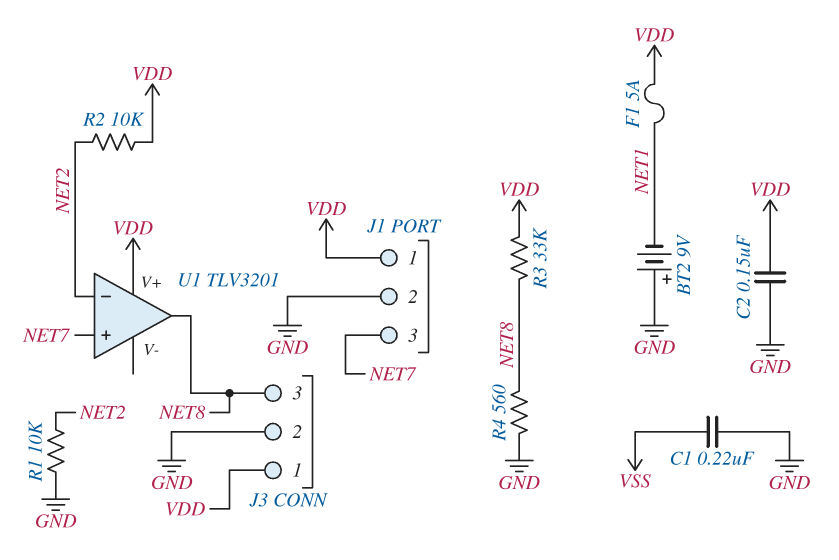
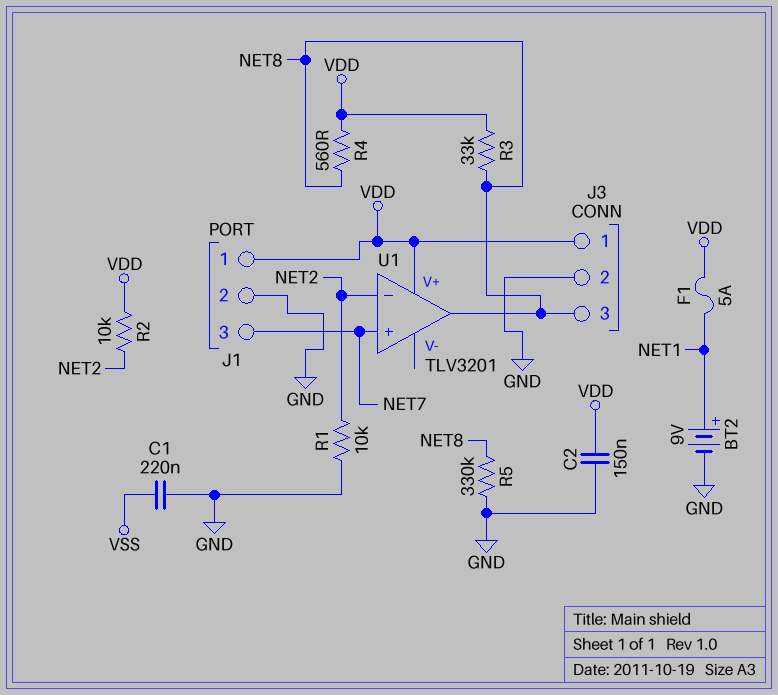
BT2: 9V (plus GND, minus NET1) -> 9V (plus NET1, minus GND)
R4: 560 (GND, NET8) -> 560 (NET8, VDD)
R5: none -> 330k (GND, NET8)

